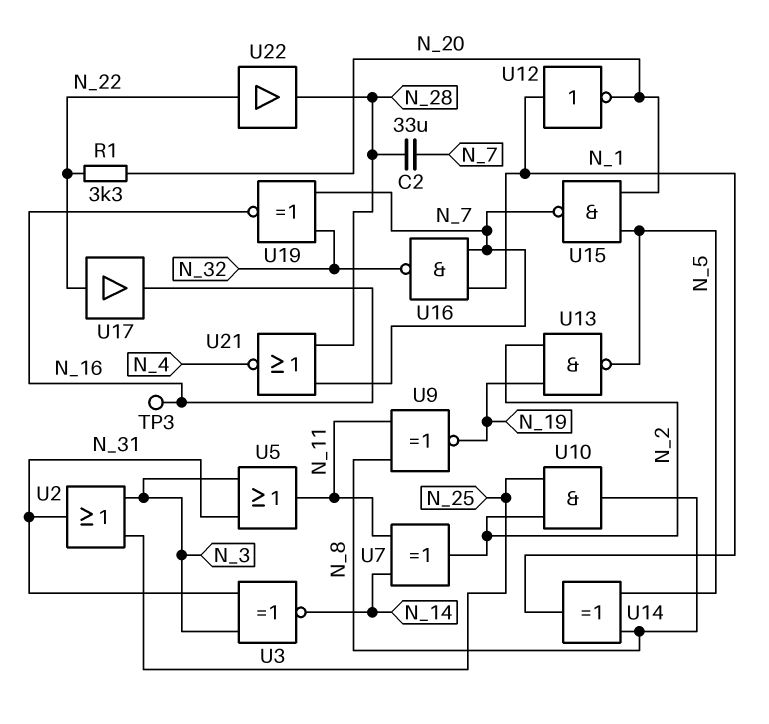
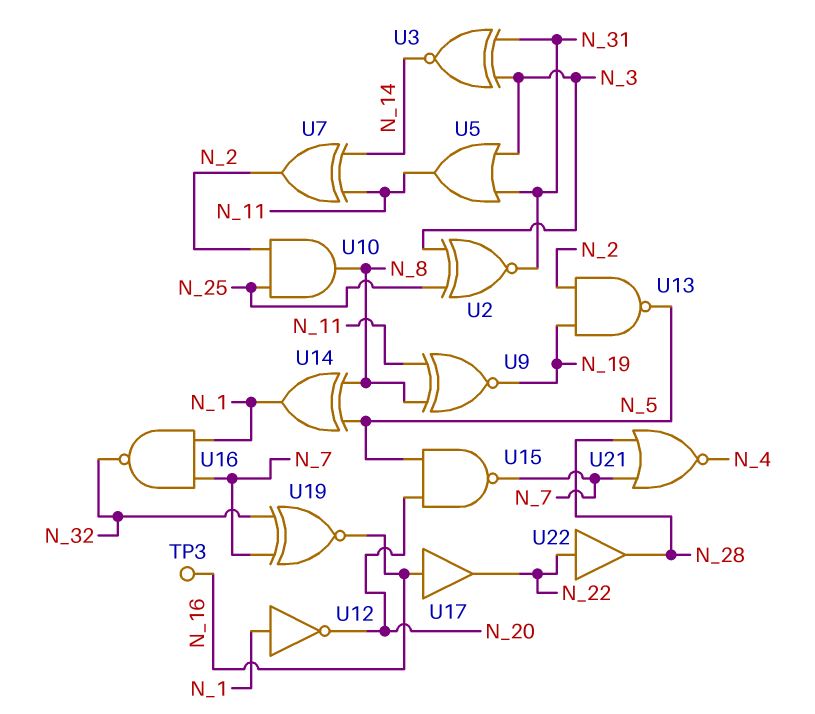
C2: 33uF (N_7, N_28) -> none
R1: 3.3k (N_20, N_22) -> none
U2: OR (in N_3, in N_25, out N_31) -> XNOR (in N_3, in N_25, out N_31)
U17: buffer (in N_22, out N_16) -> buffer (in N_16, out N_22)

